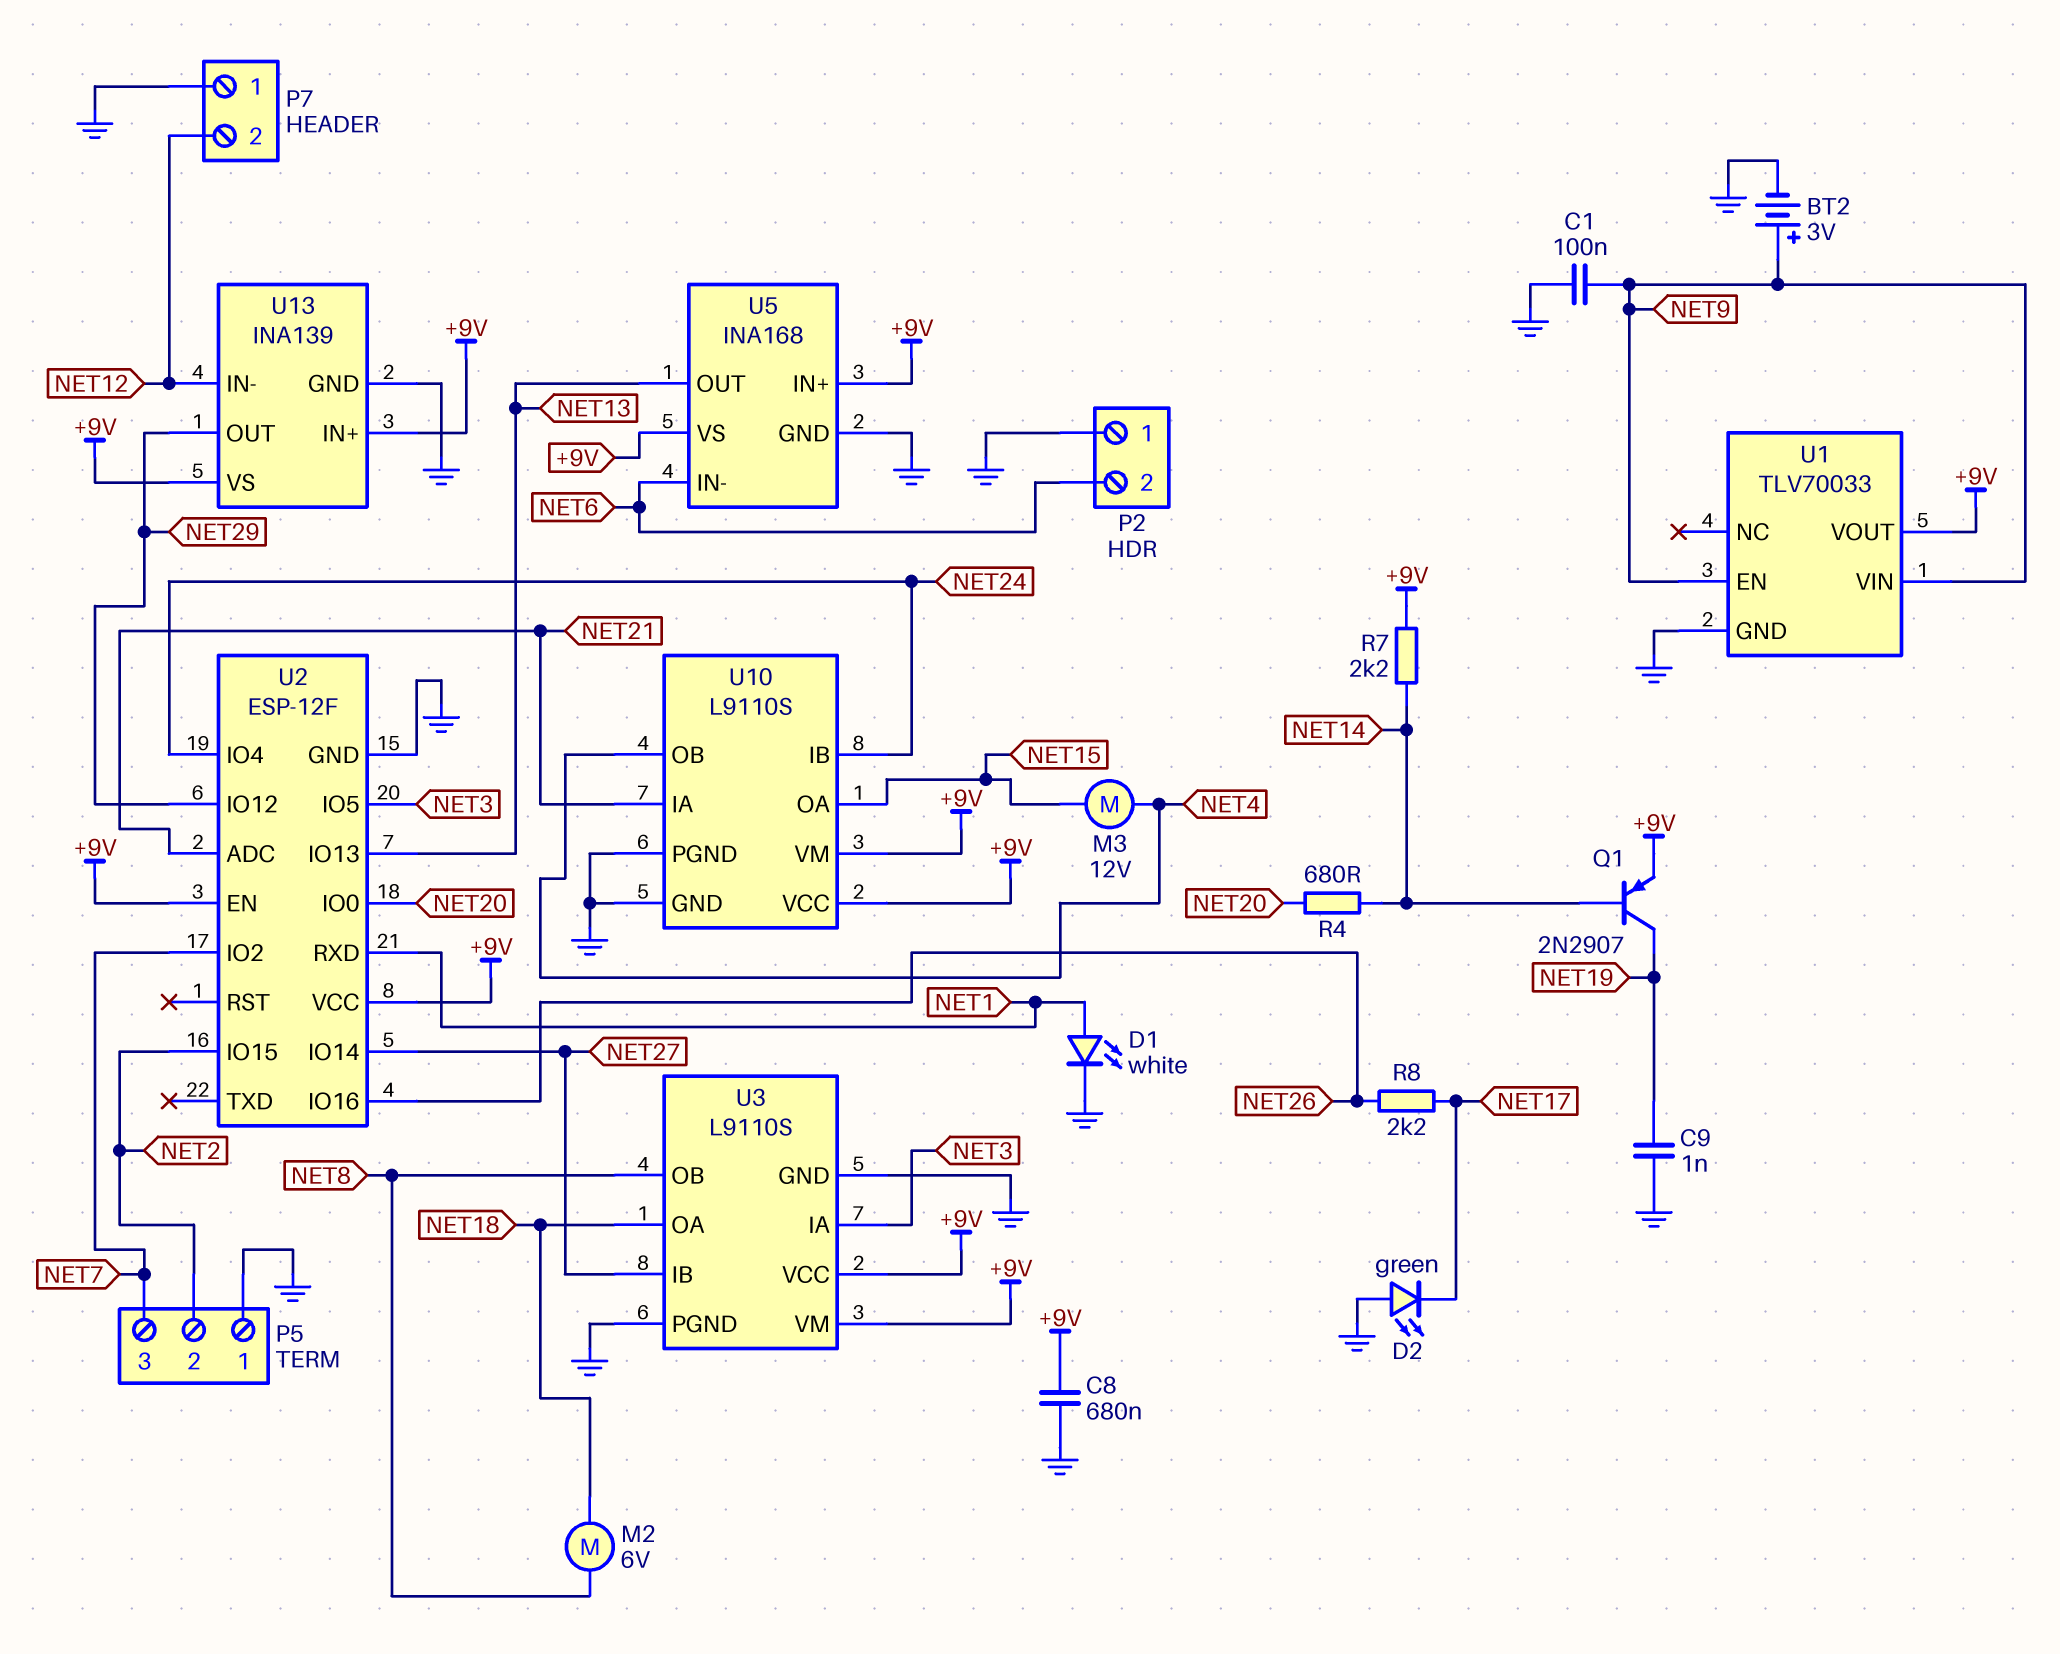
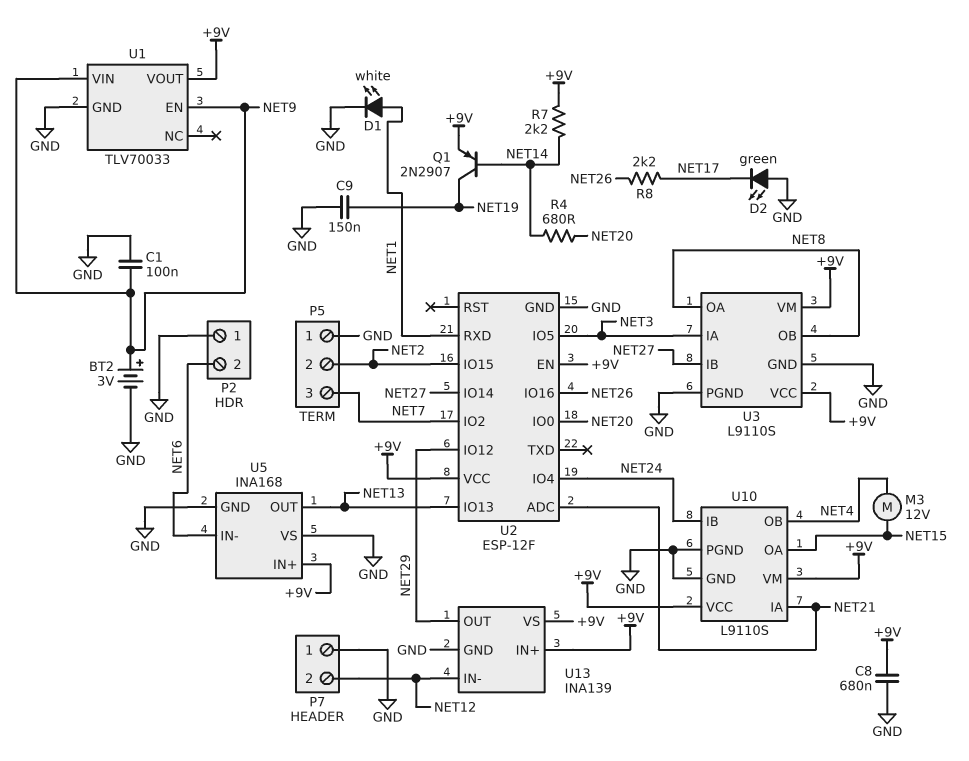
C9: 1nF (GND, NET19) -> 150nF (GND, NET19)
M2: motor 6V (NET8, NET18) -> none
U3 pin OA: NET18 -> NET8
U5 pin VS: +9V -> GND

